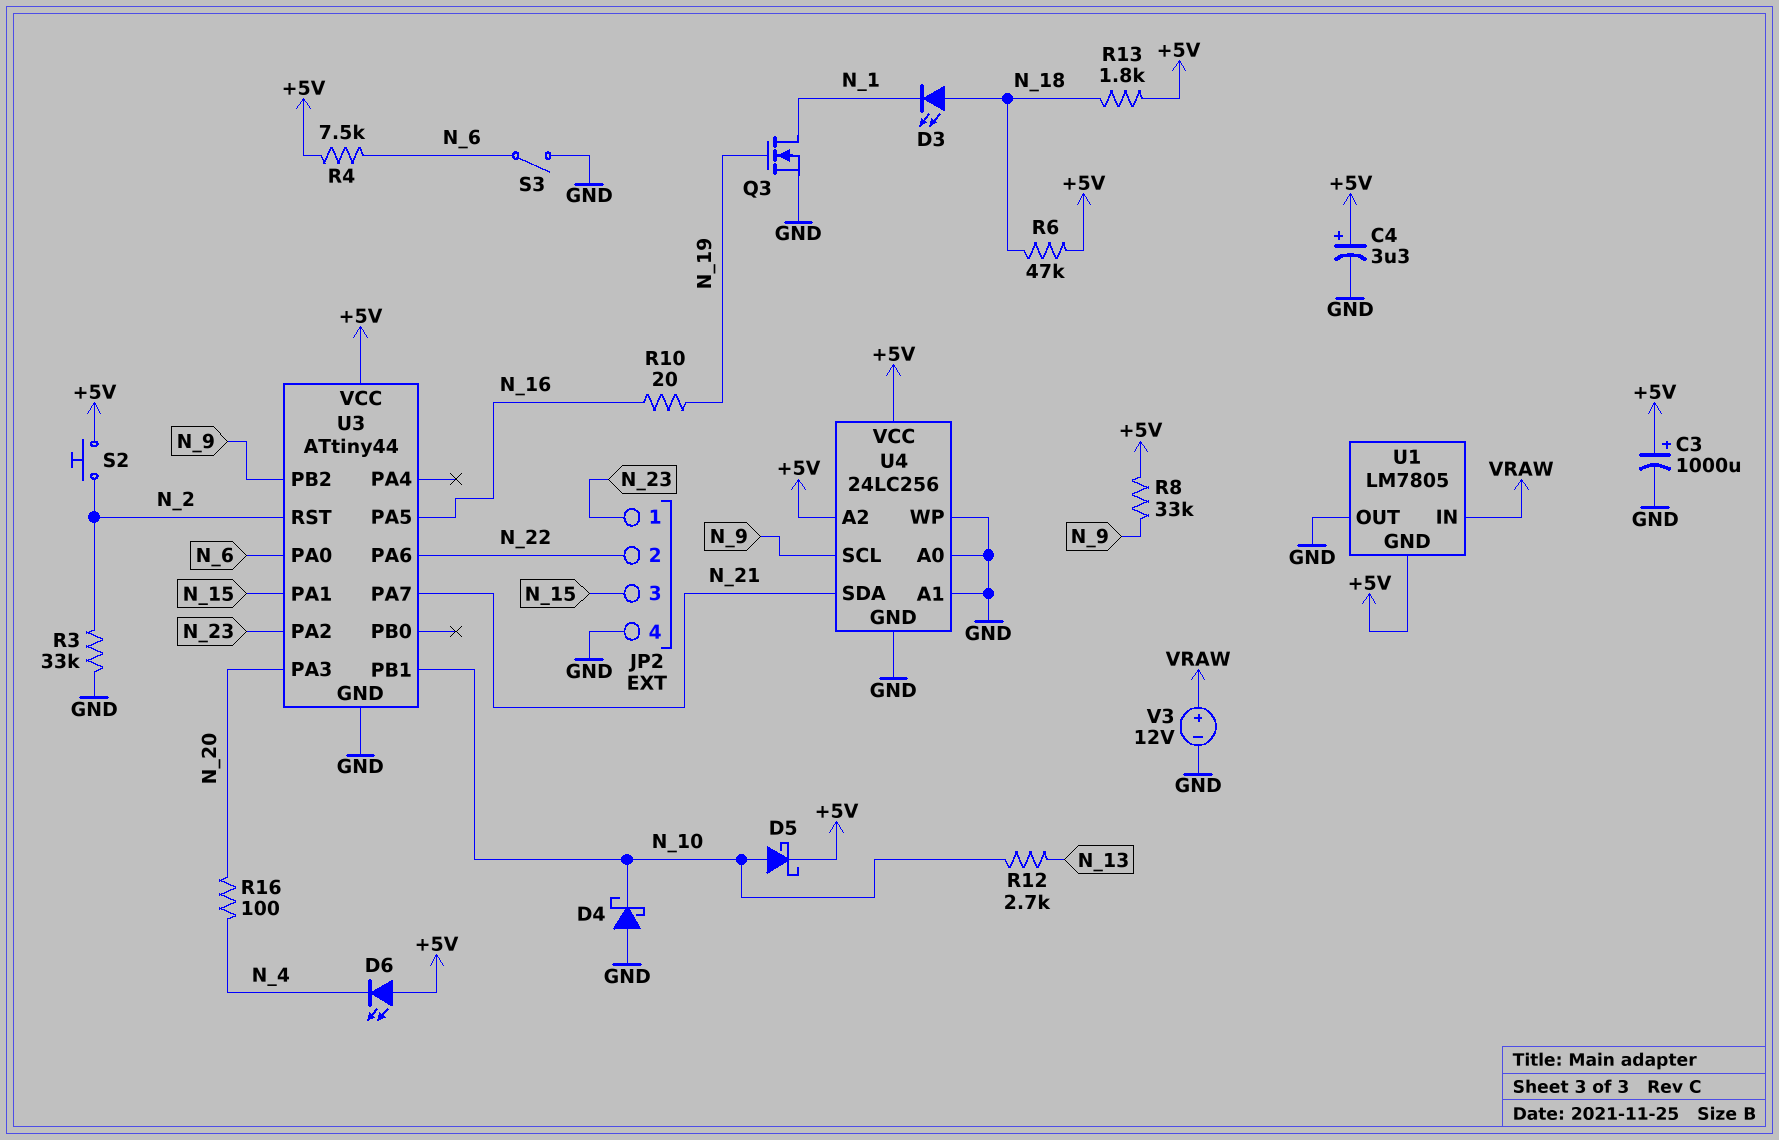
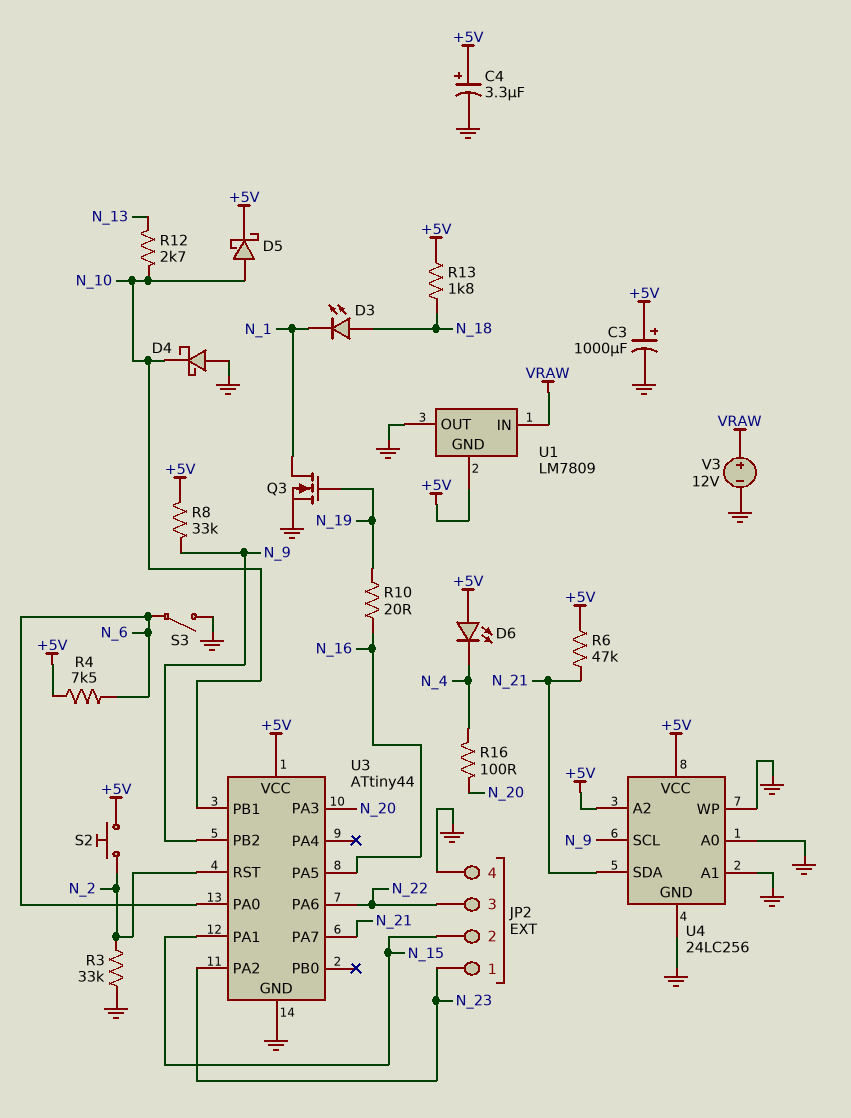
JP2 pin 2: N_22 -> N_15
JP2 pin 3: N_15 -> N_22
R6: 47k (+5V, N_18) -> 47k (+5V, N_21)
U1: LM7805 -> LM7809

